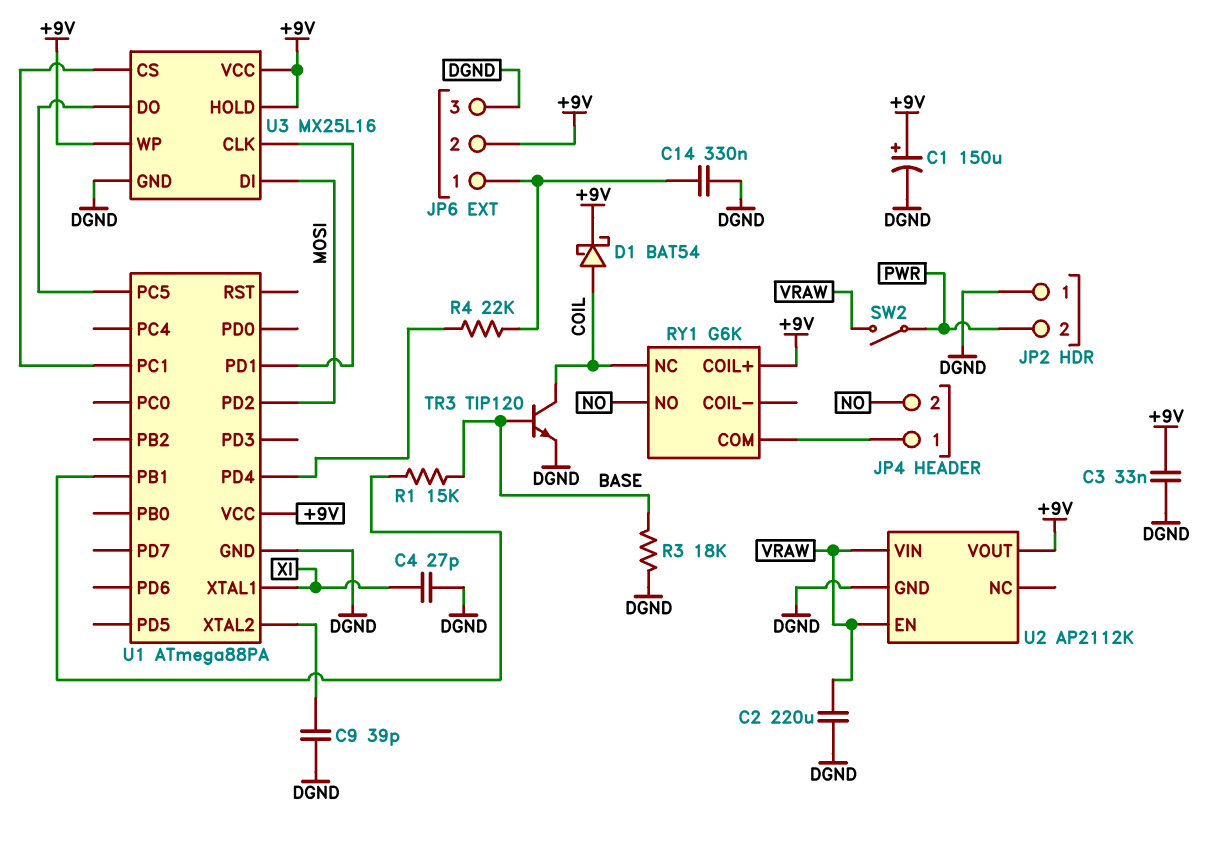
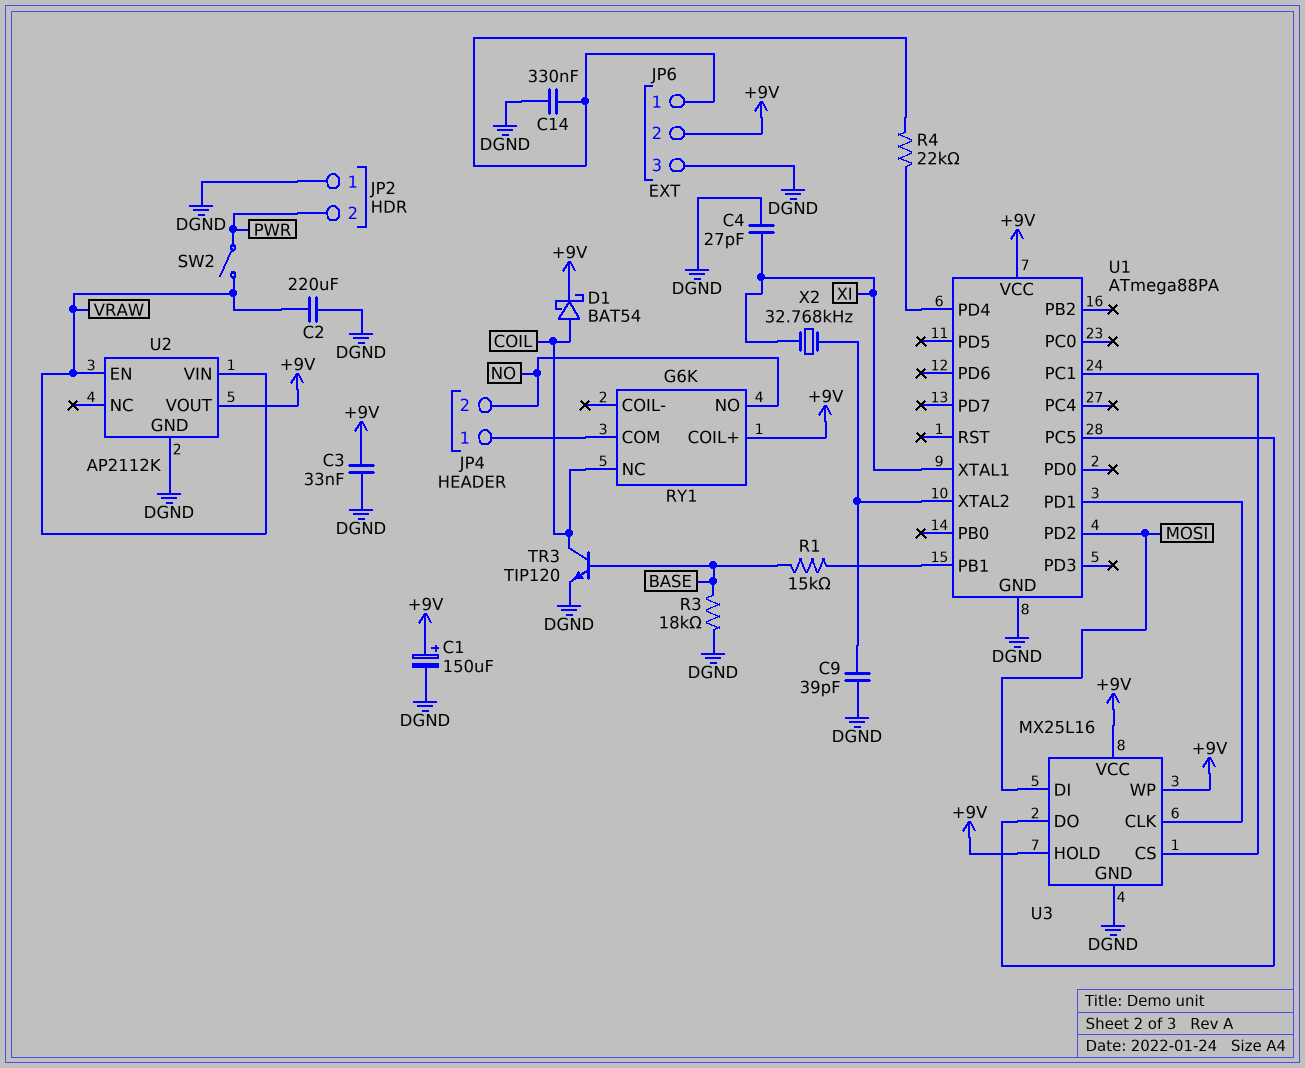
X2: none -> 32.768kHz (U1/XTAL2, XI)

